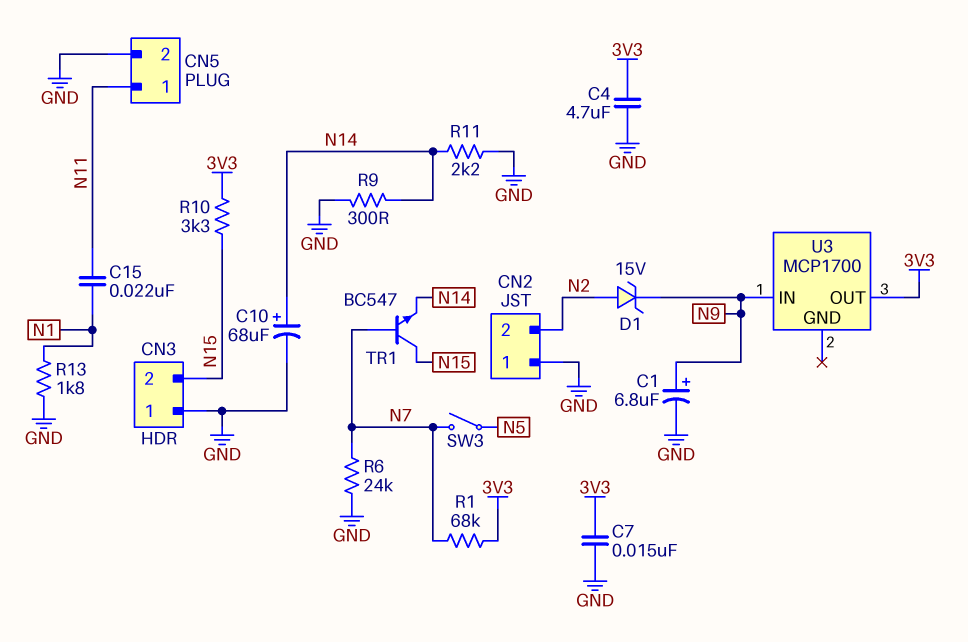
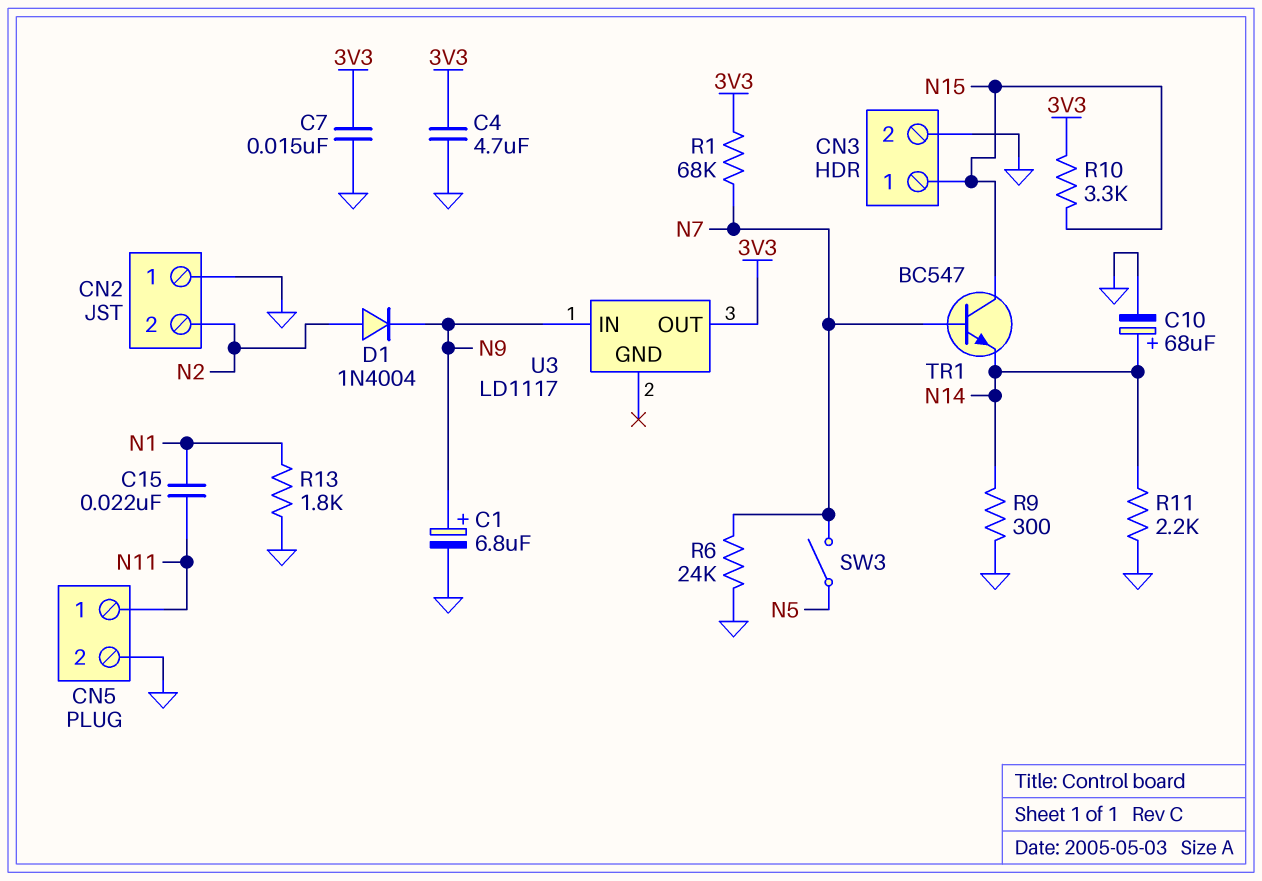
CN3 pin 1: GND -> N15
CN3 pin 2: N15 -> GND
D1: zener 15V (A N2, K N9) -> diode 1N4004 (A N2, K N9)
U3: MCP1700 -> LD1117

